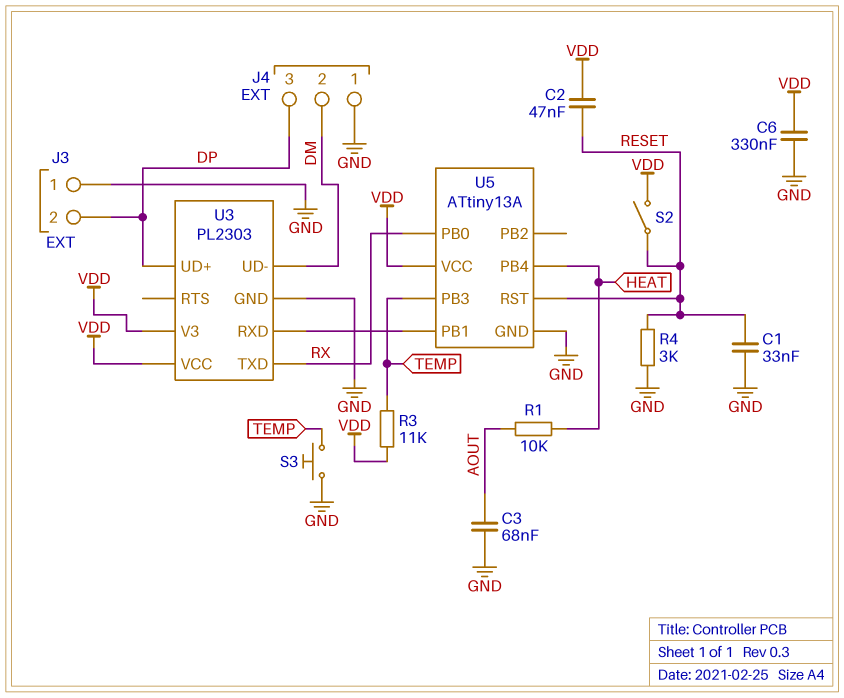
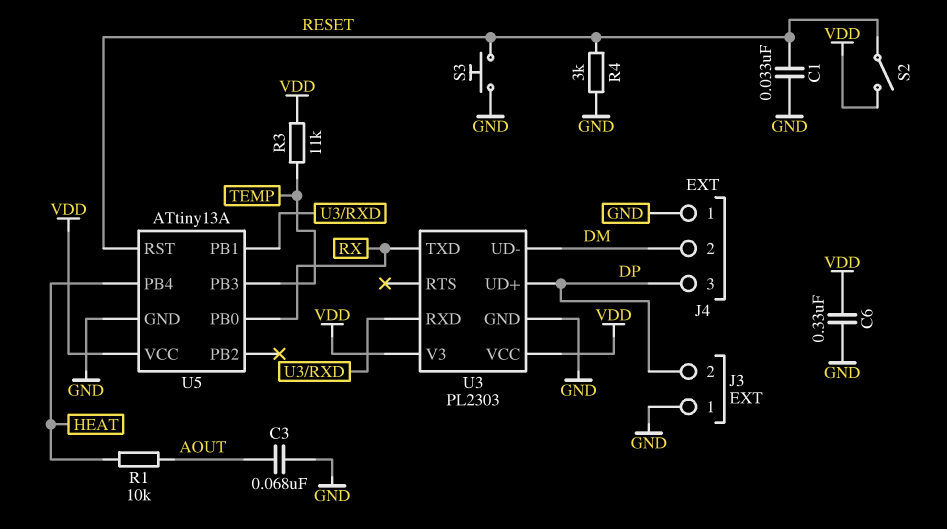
C2: 47nF (RESET, VDD) -> none
S3: button (GND, TEMP) -> button (GND, RESET)

